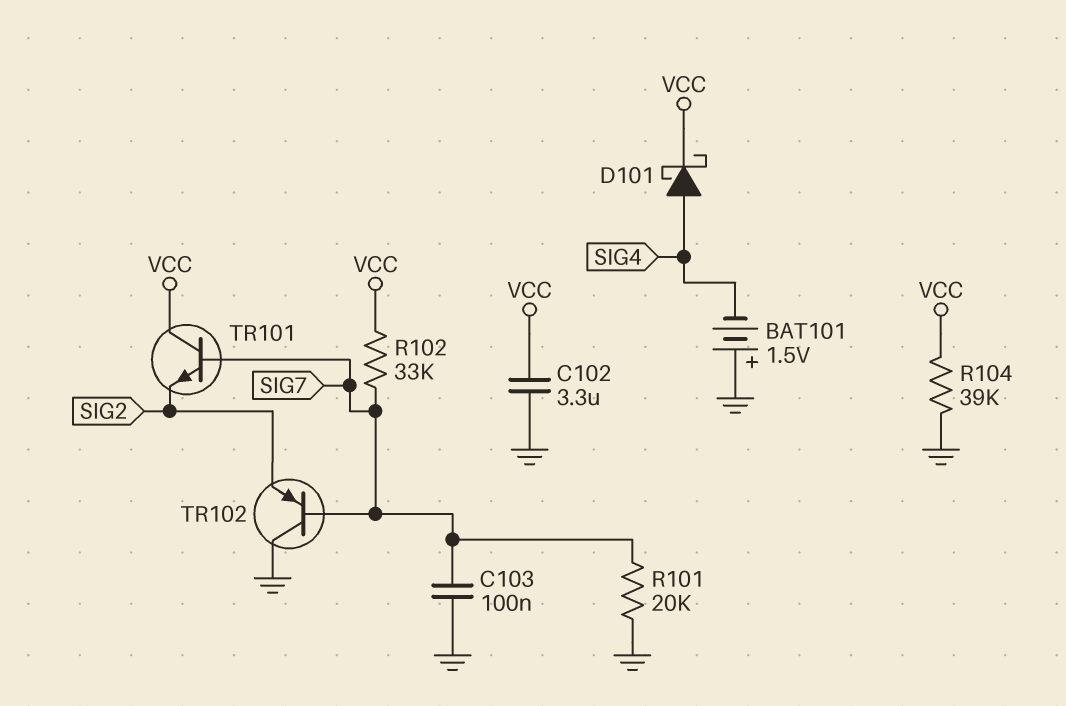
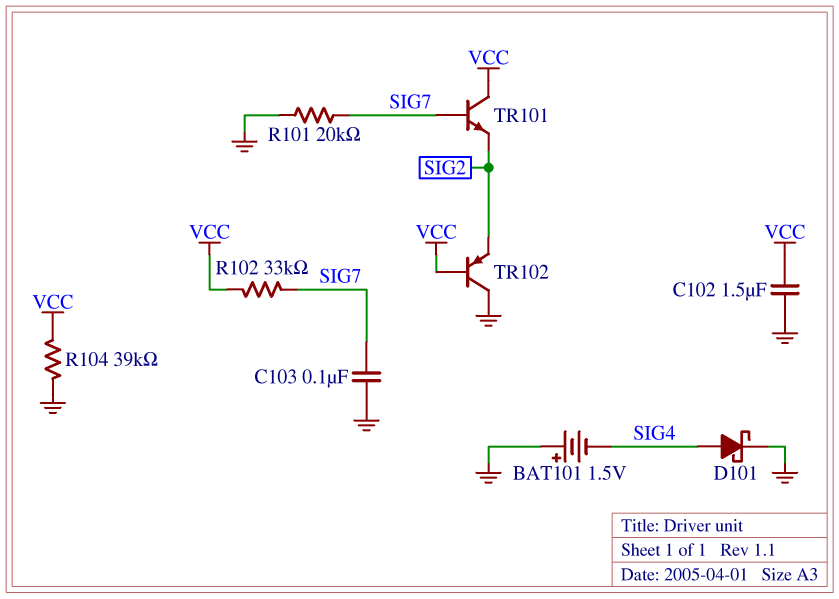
C102: 3.3uF (GND, VCC) -> 1.5uF (GND, VCC)
D101: schottky (A SIG4, K VCC) -> schottky (A SIG4, K GND)
TR102: PNP (B SIG7, C GND, E SIG2) -> PNP (B VCC, C GND, E SIG2)

